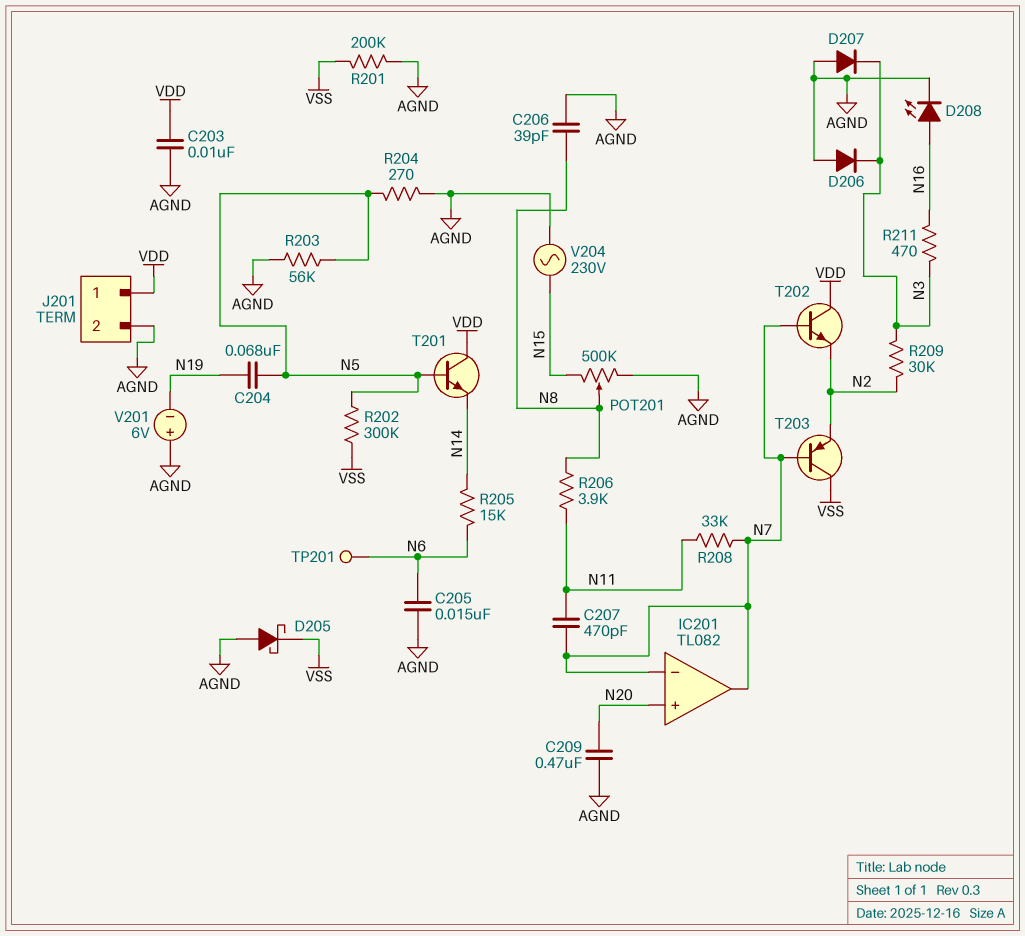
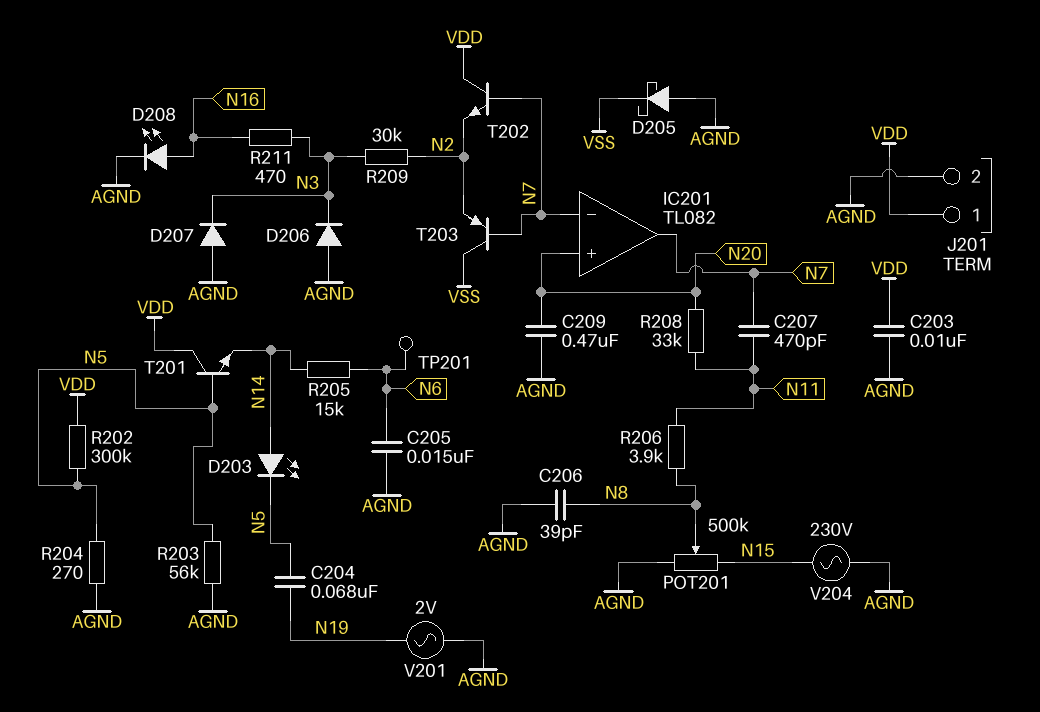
D203: none -> LED (A N14, K N5)
R201: 200k (AGND, VSS) -> none
R202: 300k (N5, VSS) -> 300k (N5, VDD)
R208: 33k (N7, N11) -> 33k (N11, N20)
V201: 6V (plus AGND, minus N19) -> AC 2V (AGND, N19)

